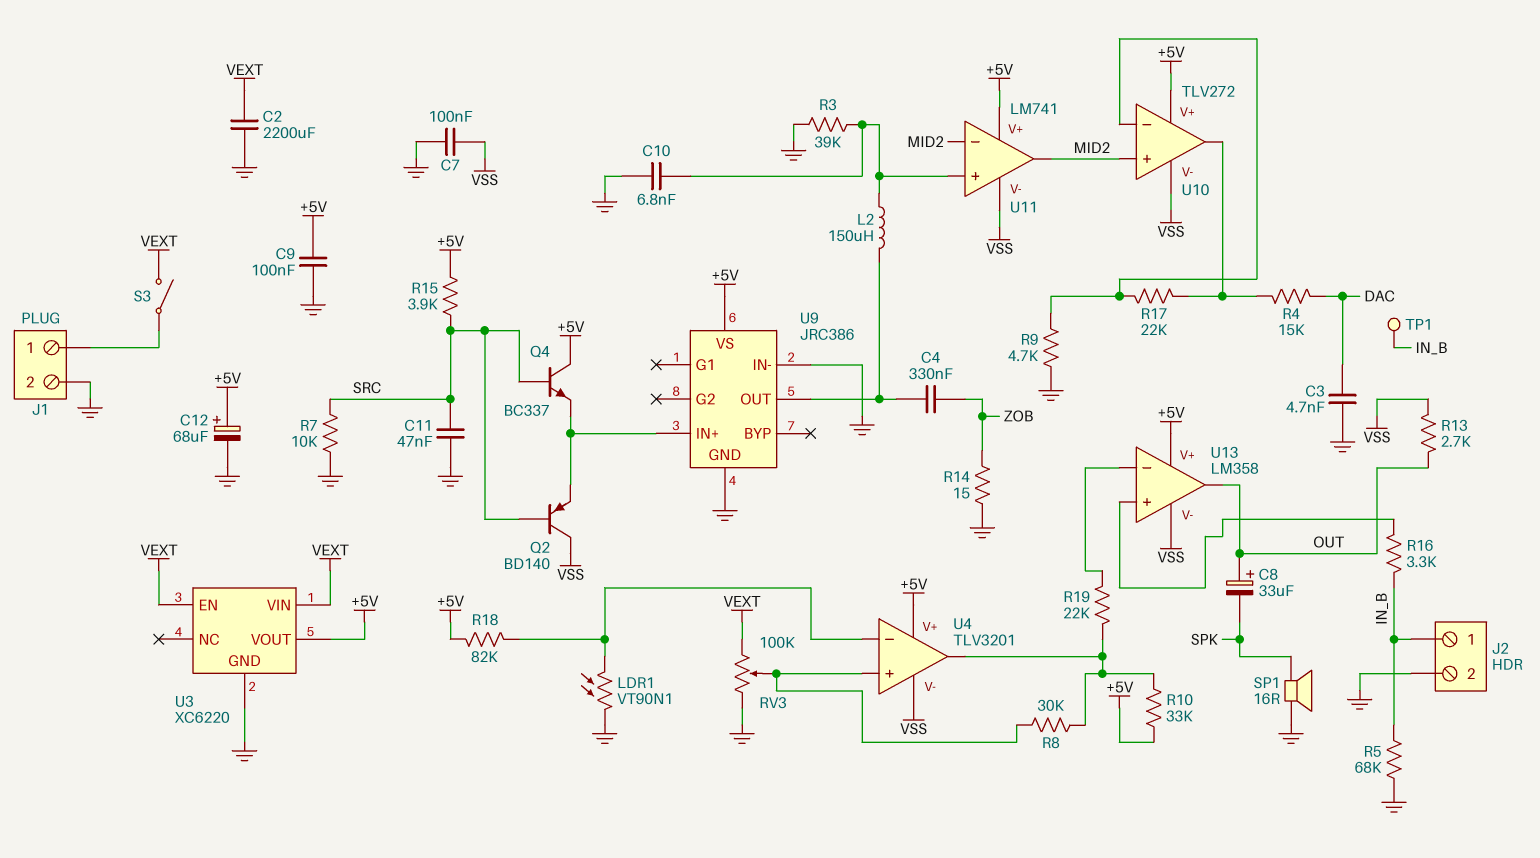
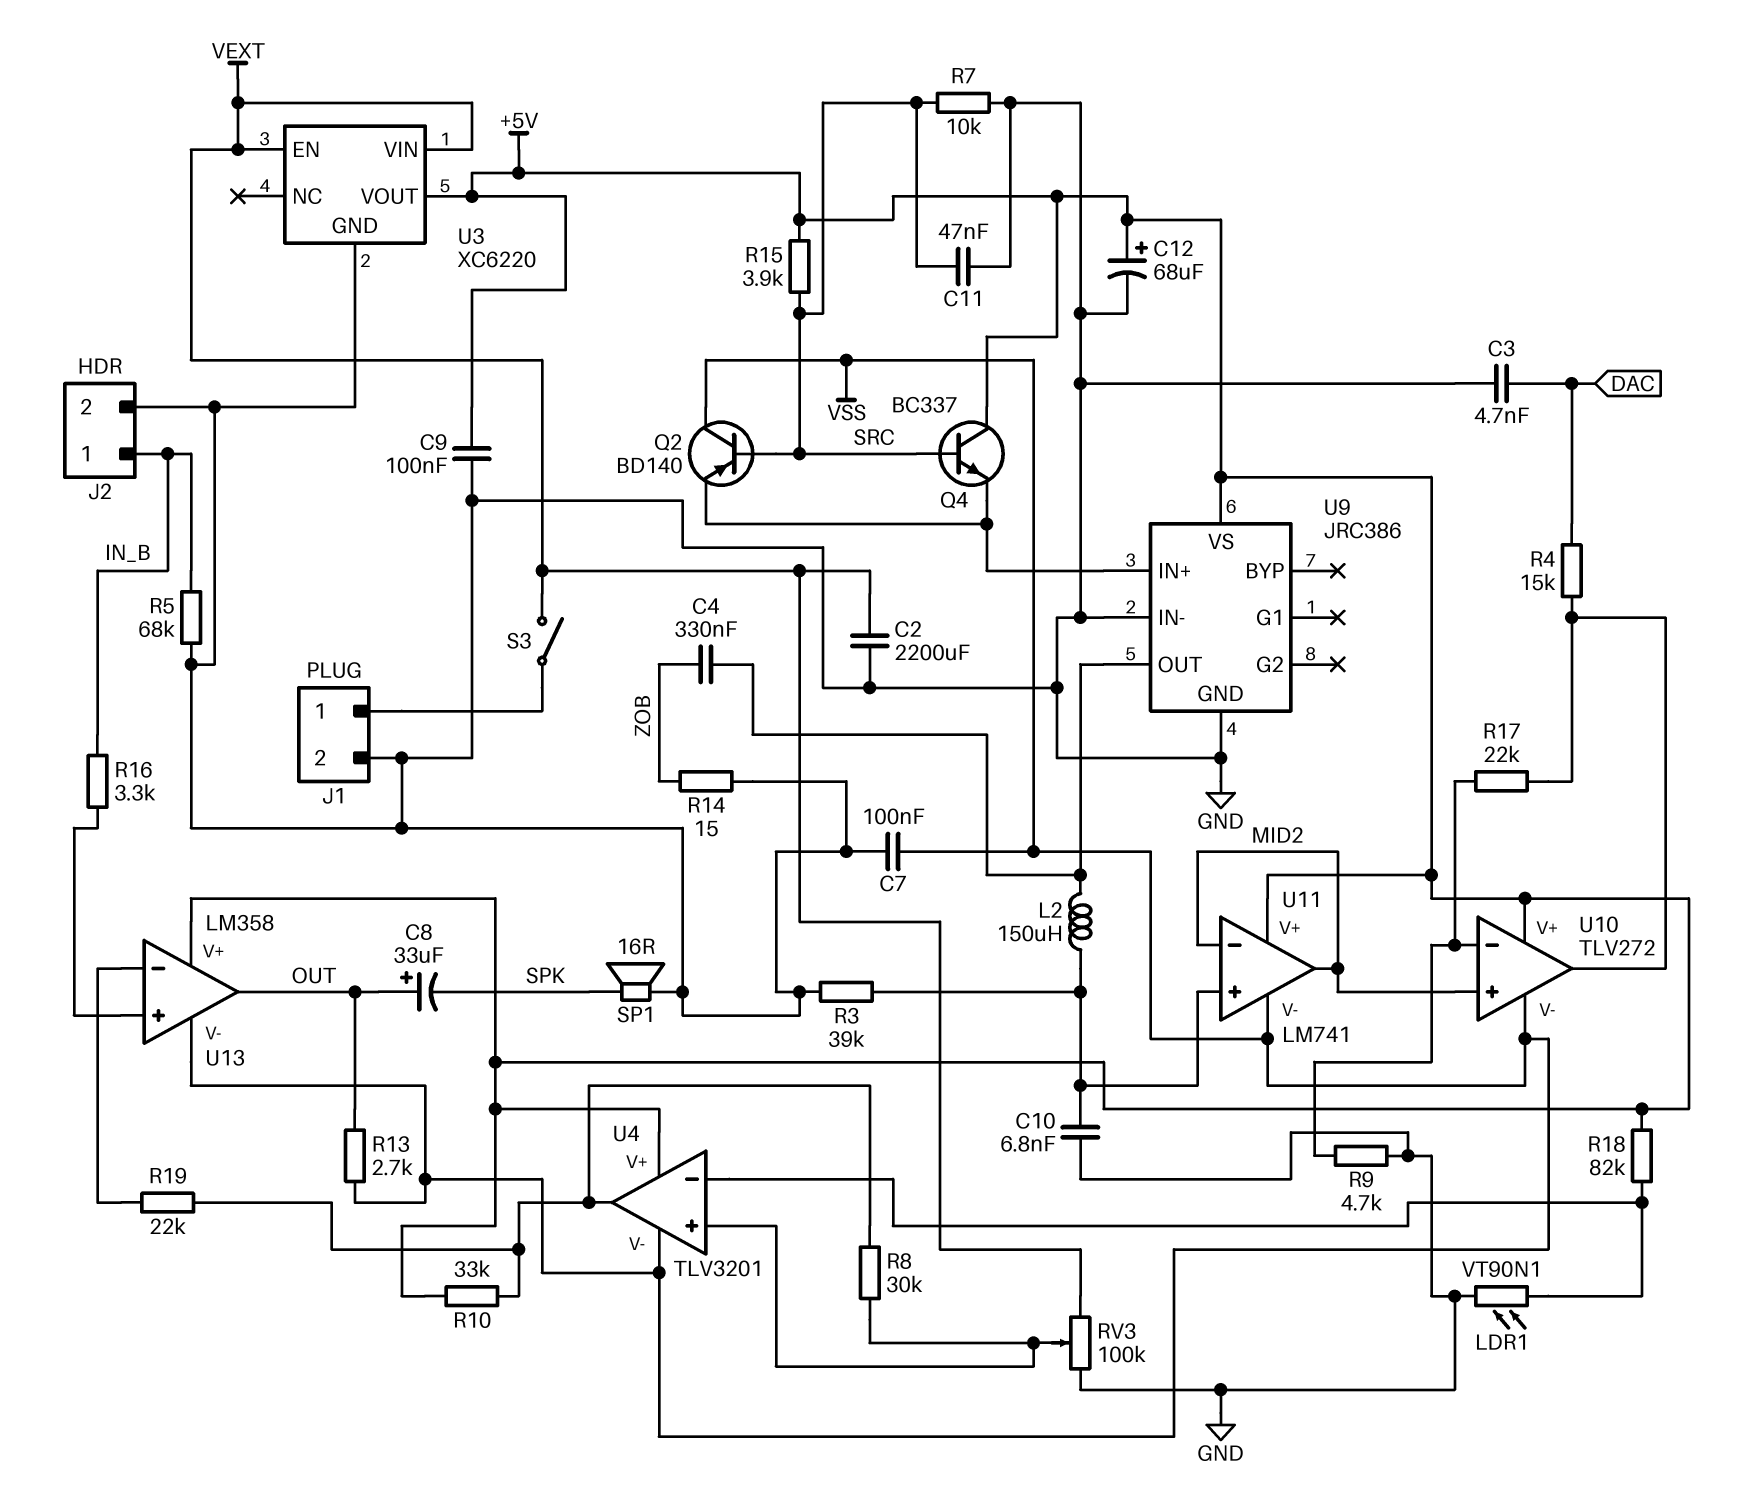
TP1: test point (IN_B) -> none

